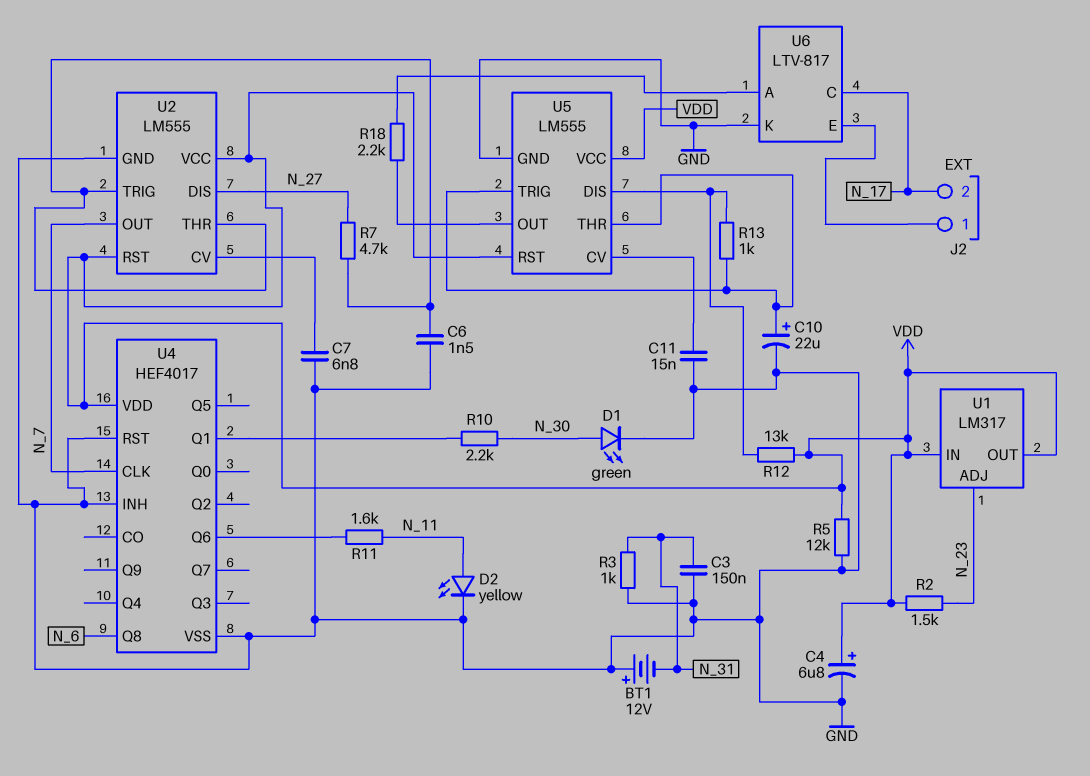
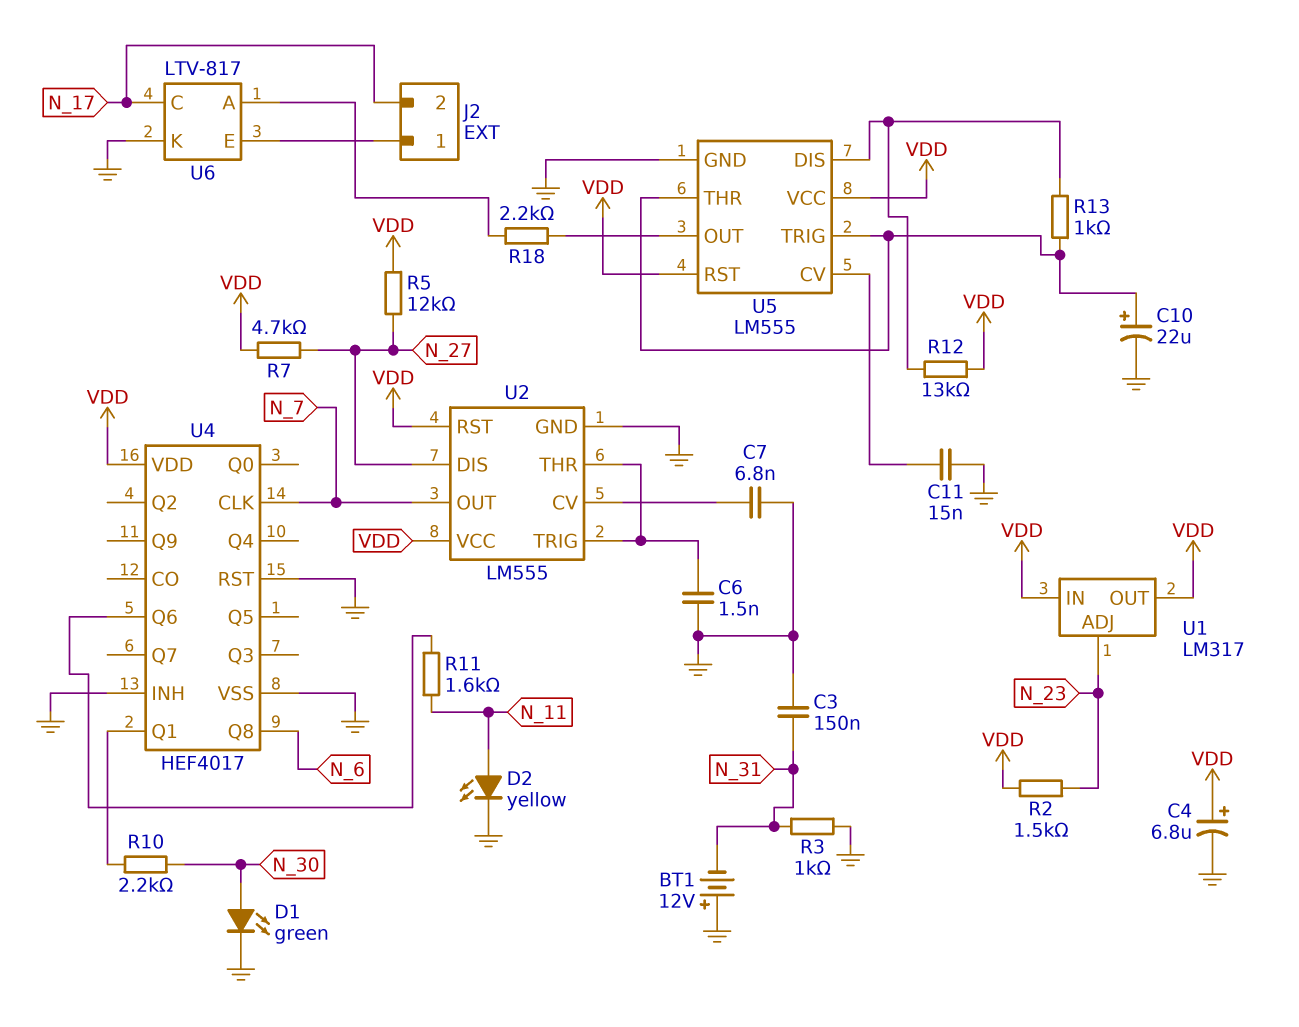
R5: 12k (GND, VDD) -> 12k (N_27, VDD)
R7: 4.7k (N_27, U2/THR) -> 4.7k (N_27, VDD)

